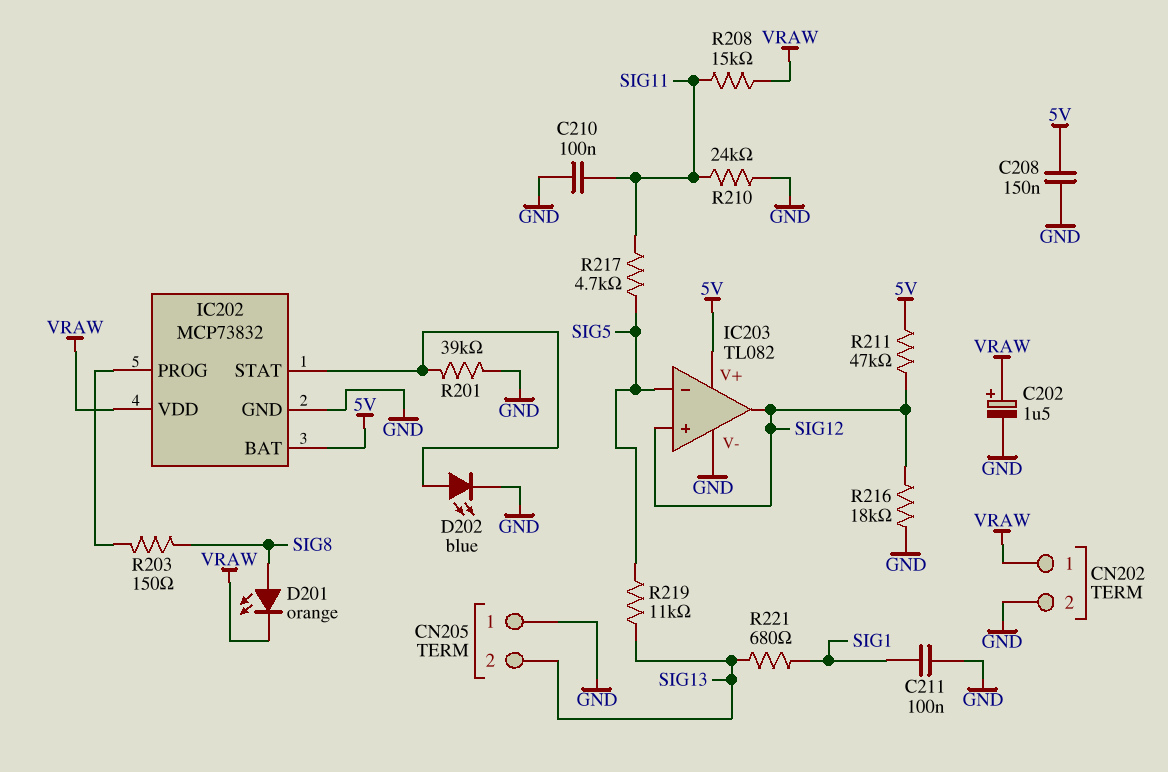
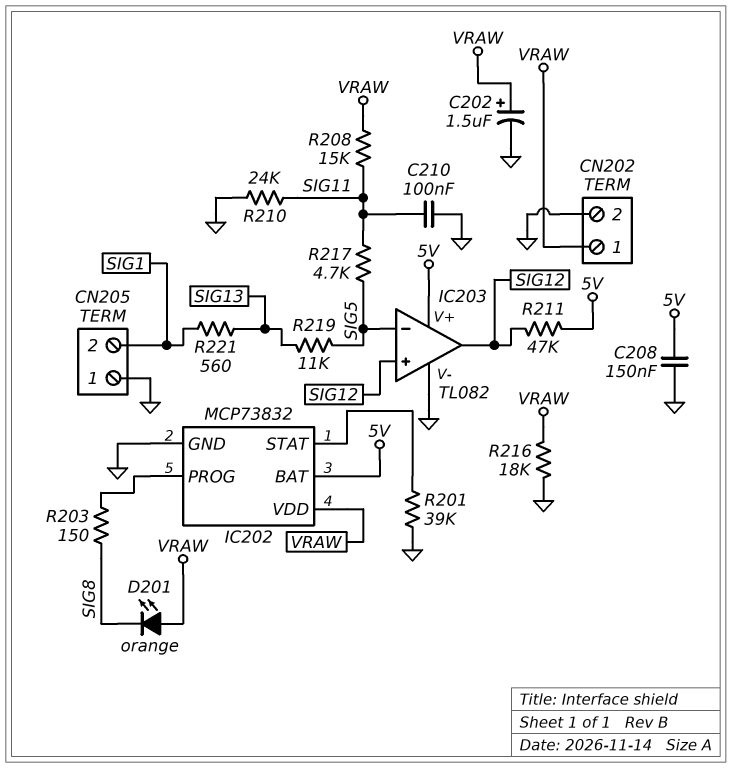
C211: 100nF (GND, SIG1) -> none
CN205 pin 2: SIG13 -> SIG1
D201: LED orange (A SIG8, K VRAW) -> LED orange (A VRAW, K SIG8)
D202: LED blue (A IC202/STAT, K GND) -> none
R216: 18k (GND, SIG12) -> 18k (GND, VRAW)
R221: 680 (SIG1, SIG13) -> 560 (SIG1, SIG13)

